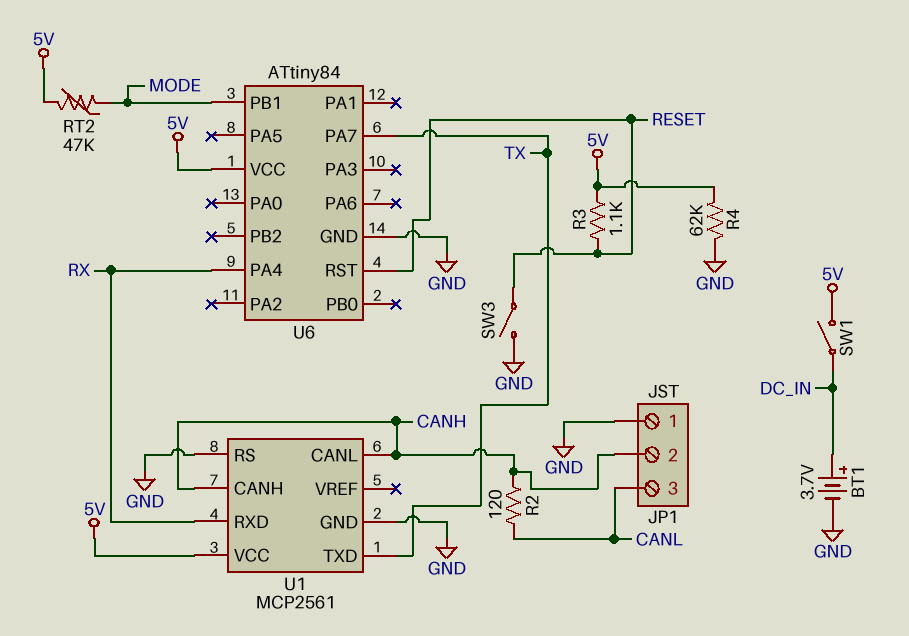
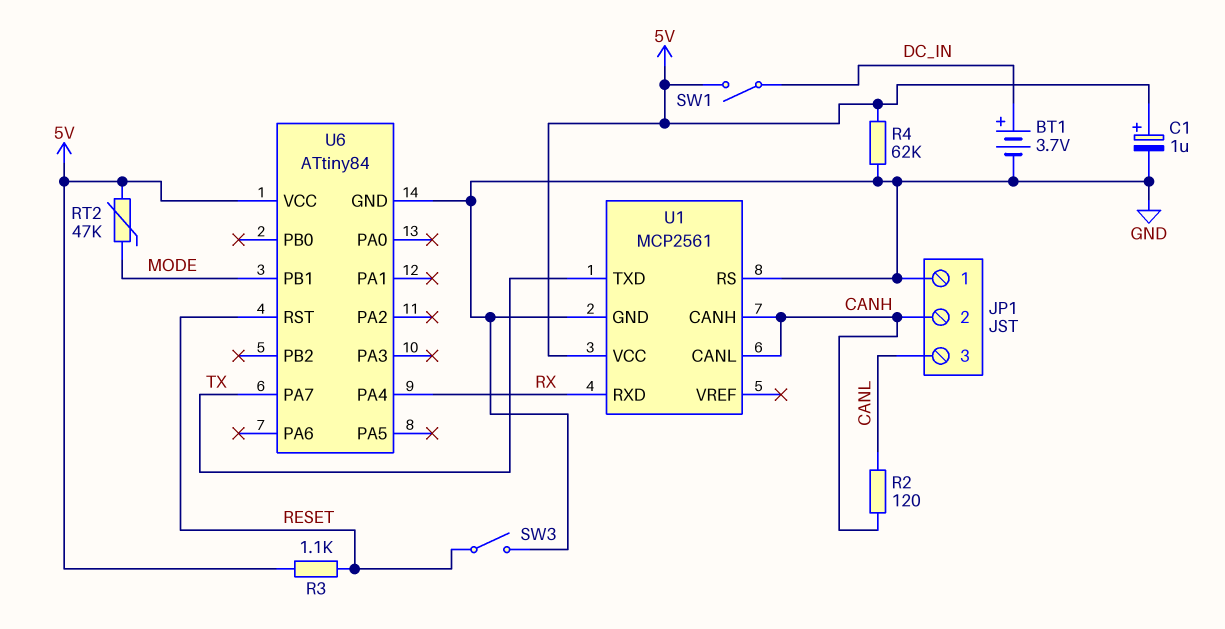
C1: none -> 1uF (plus 5V, minus GND)

